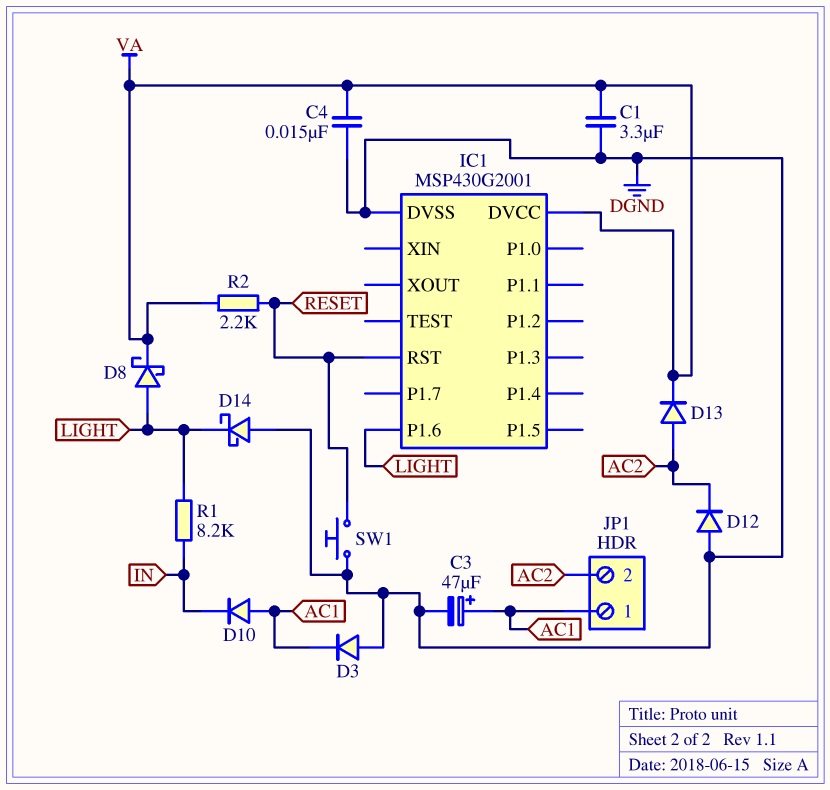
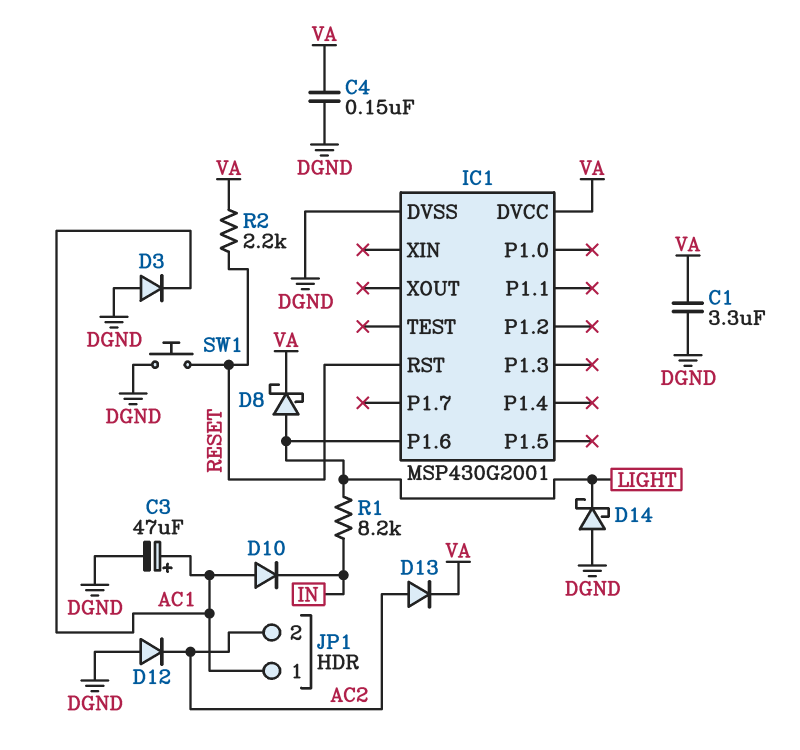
C4: 15nF (DGND, VA) -> 150nF (DGND, VA)

